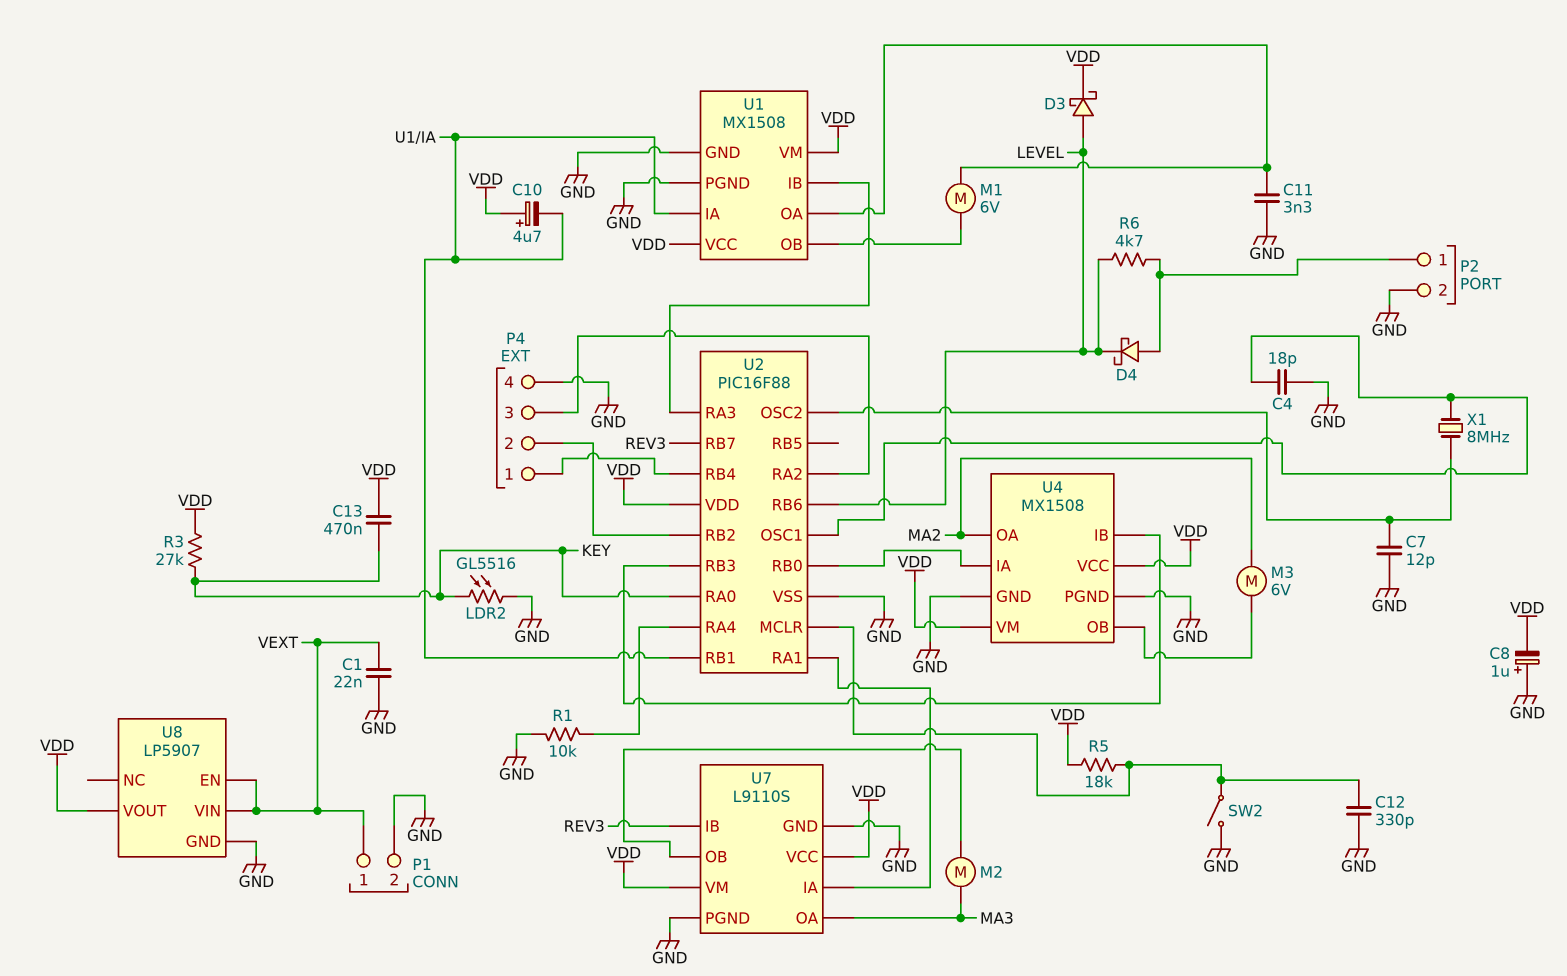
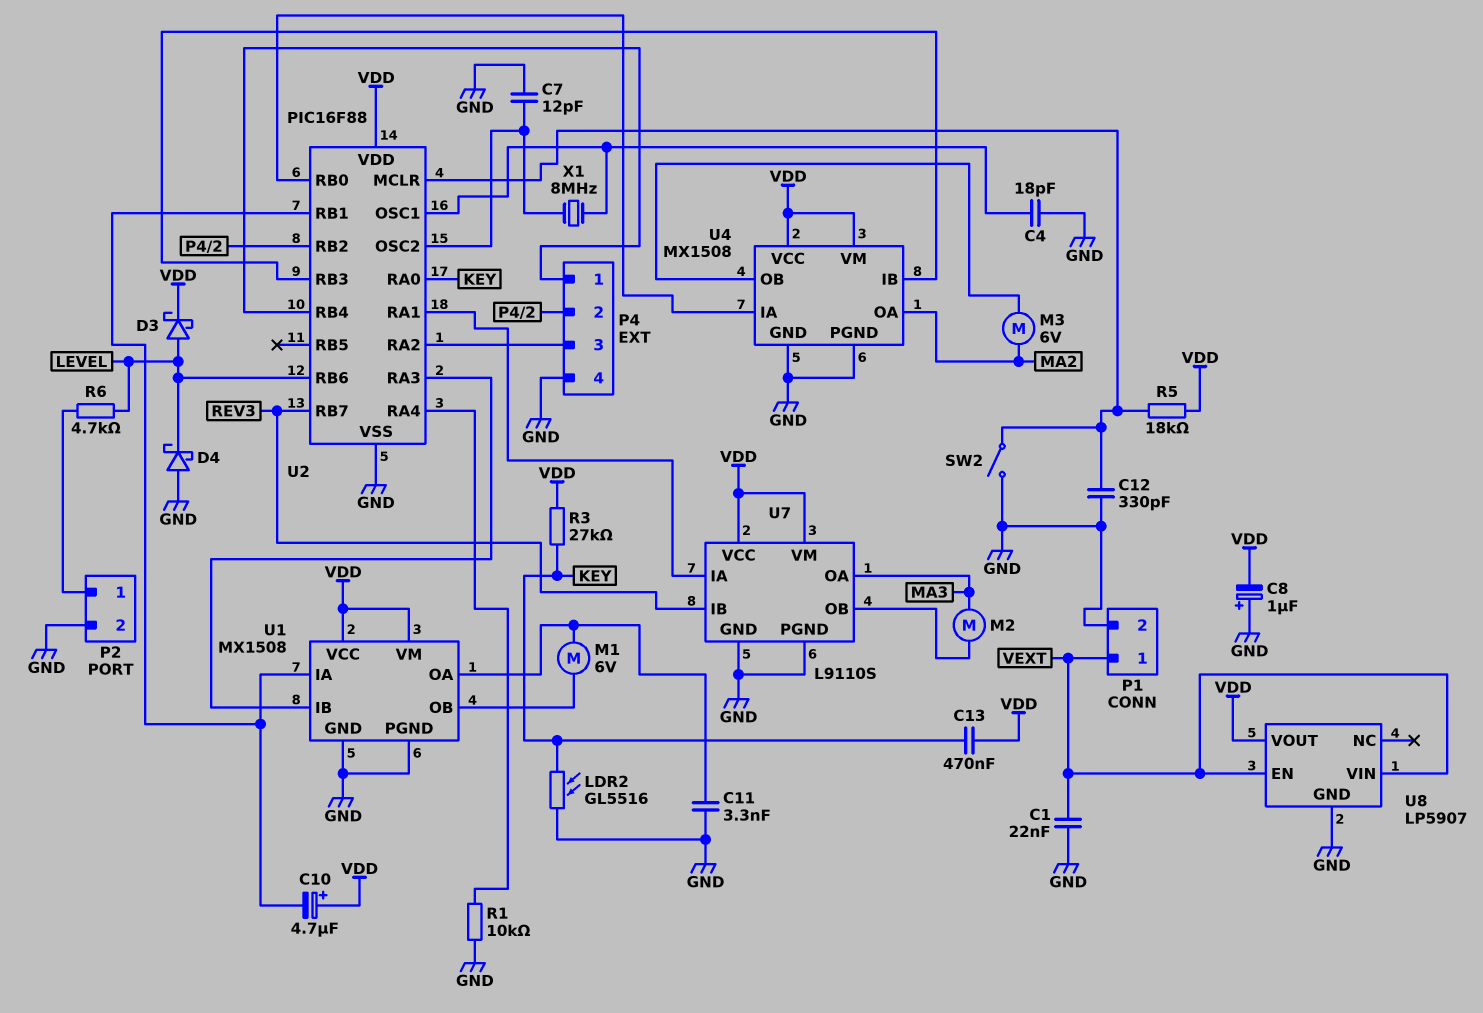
D4: schottky (A P2/1, K LEVEL) -> schottky (A GND, K LEVEL)

